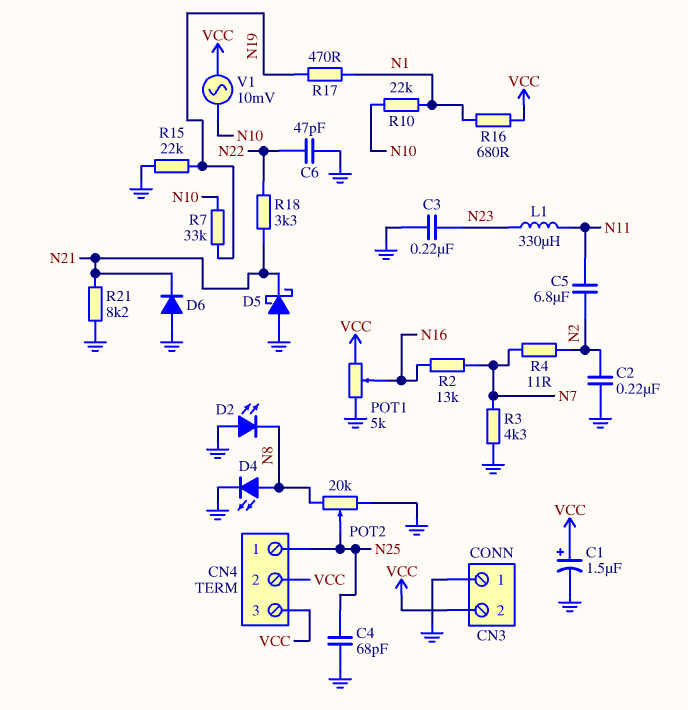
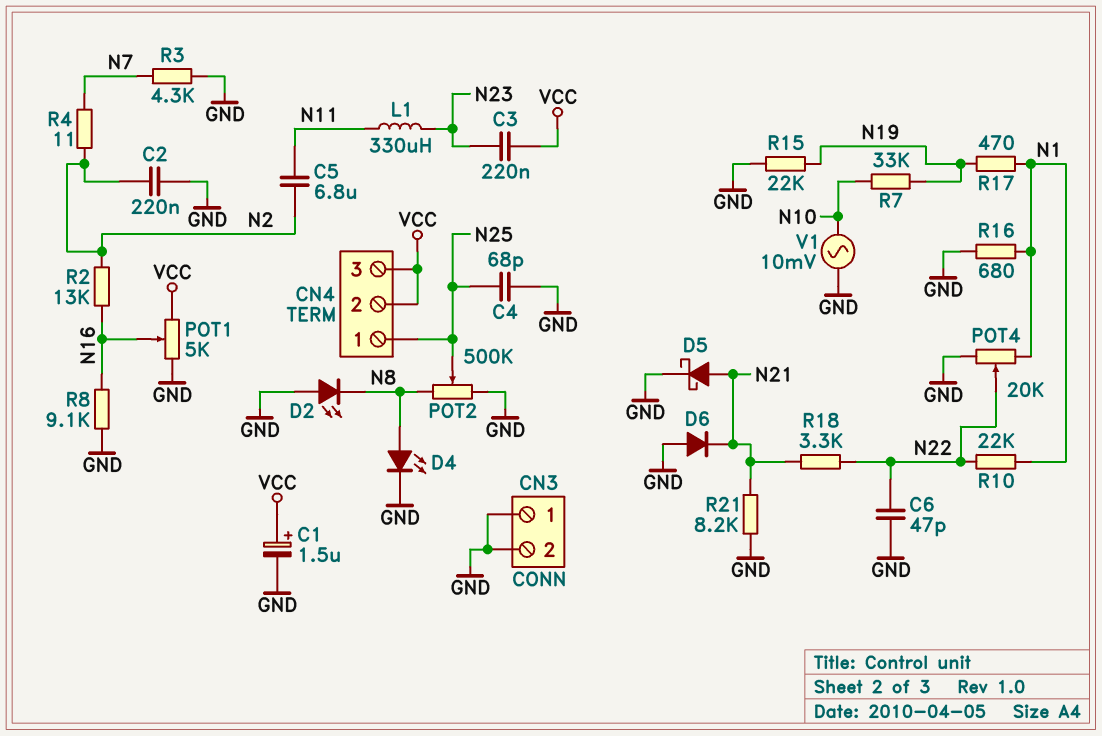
C3: 220nF (GND, N23) -> 220nF (N23, VCC)
CN3 pin 2: VCC -> GND
D5: schottky (A GND, K N21) -> schottky (A N21, K GND)
POT2: 20k (GND, N8, wiper N25) -> 500k (GND, N8, wiper N25)
POT4: none -> 20k (GND, N1, wiper N22)
R2: 13k (N7, N16) -> 13k (N2, N16)
R8: none -> 9.1k (GND, N16)
R10: 22k (N1, N10) -> 22k (N1, N22)
R16: 680 (N1, VCC) -> 680 (GND, N1)
V1: AC 10mV (N10, VCC) -> AC 10mV (GND, N10)

